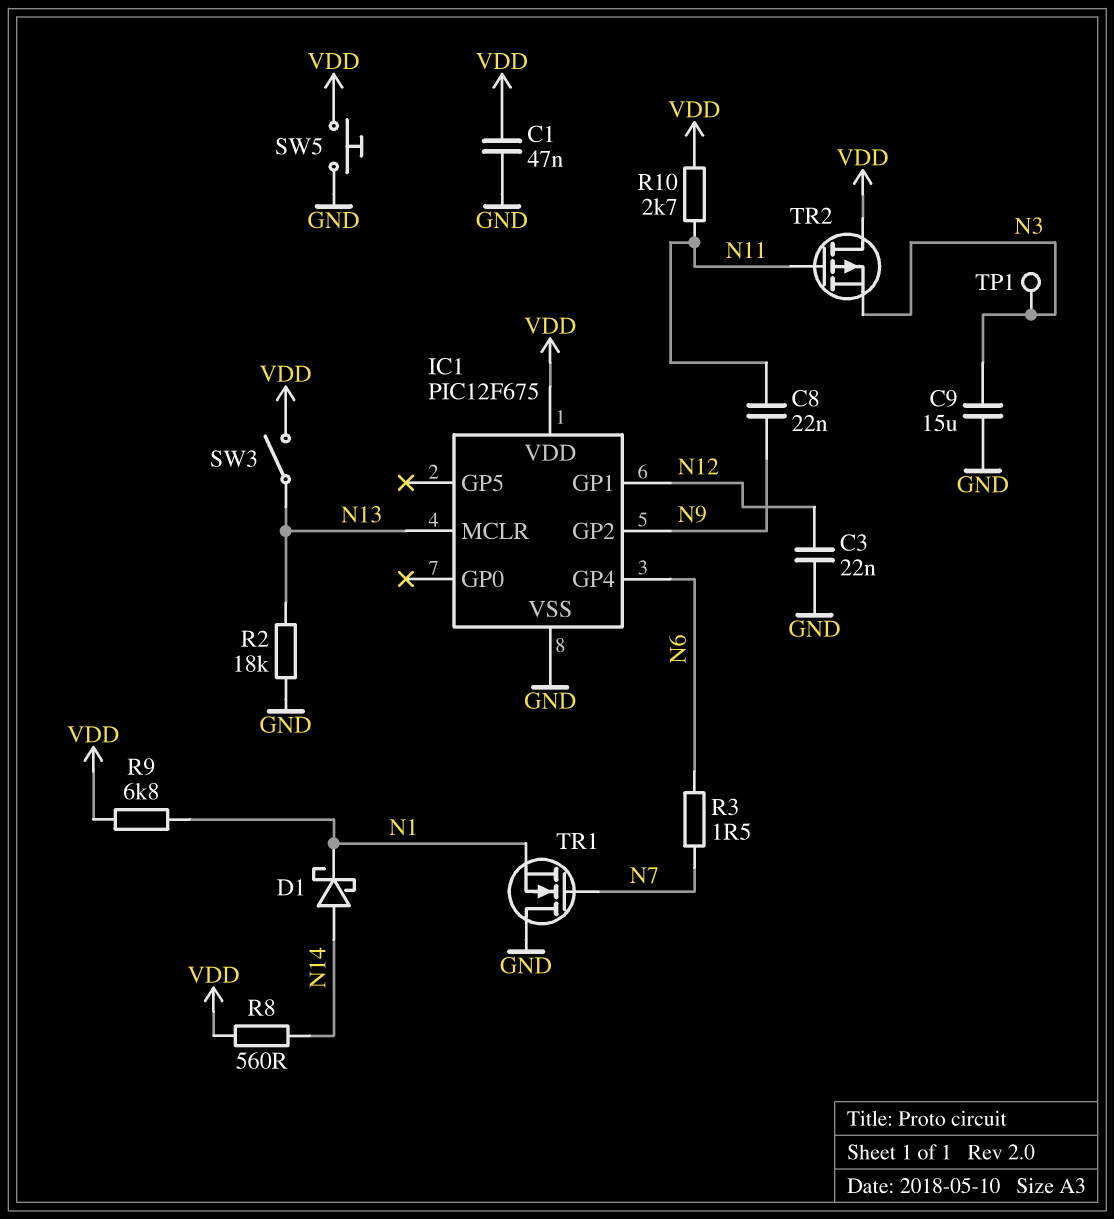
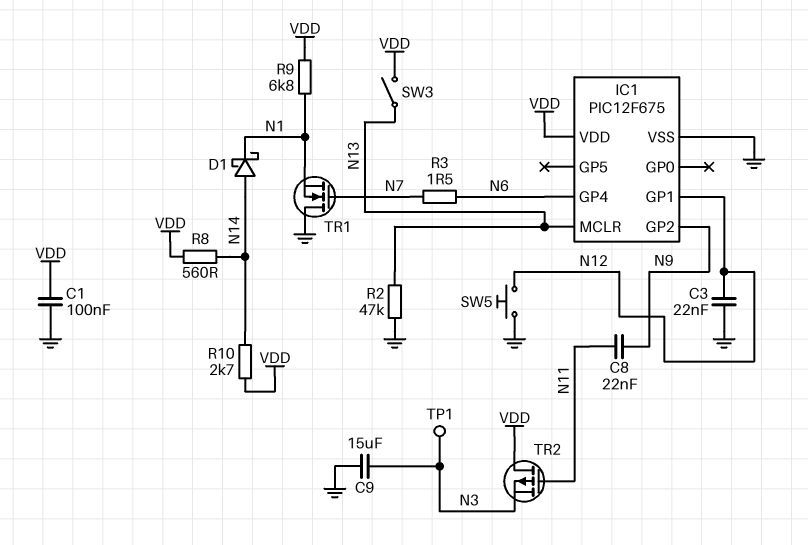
C1: 47nF (GND, VDD) -> 100nF (GND, VDD)
R2: 18k (GND, N13) -> 47k (GND, N13)
R10: 2.7k (N11, VDD) -> 2.7k (N14, VDD)
SW5: button (GND, VDD) -> button (GND, N12)

